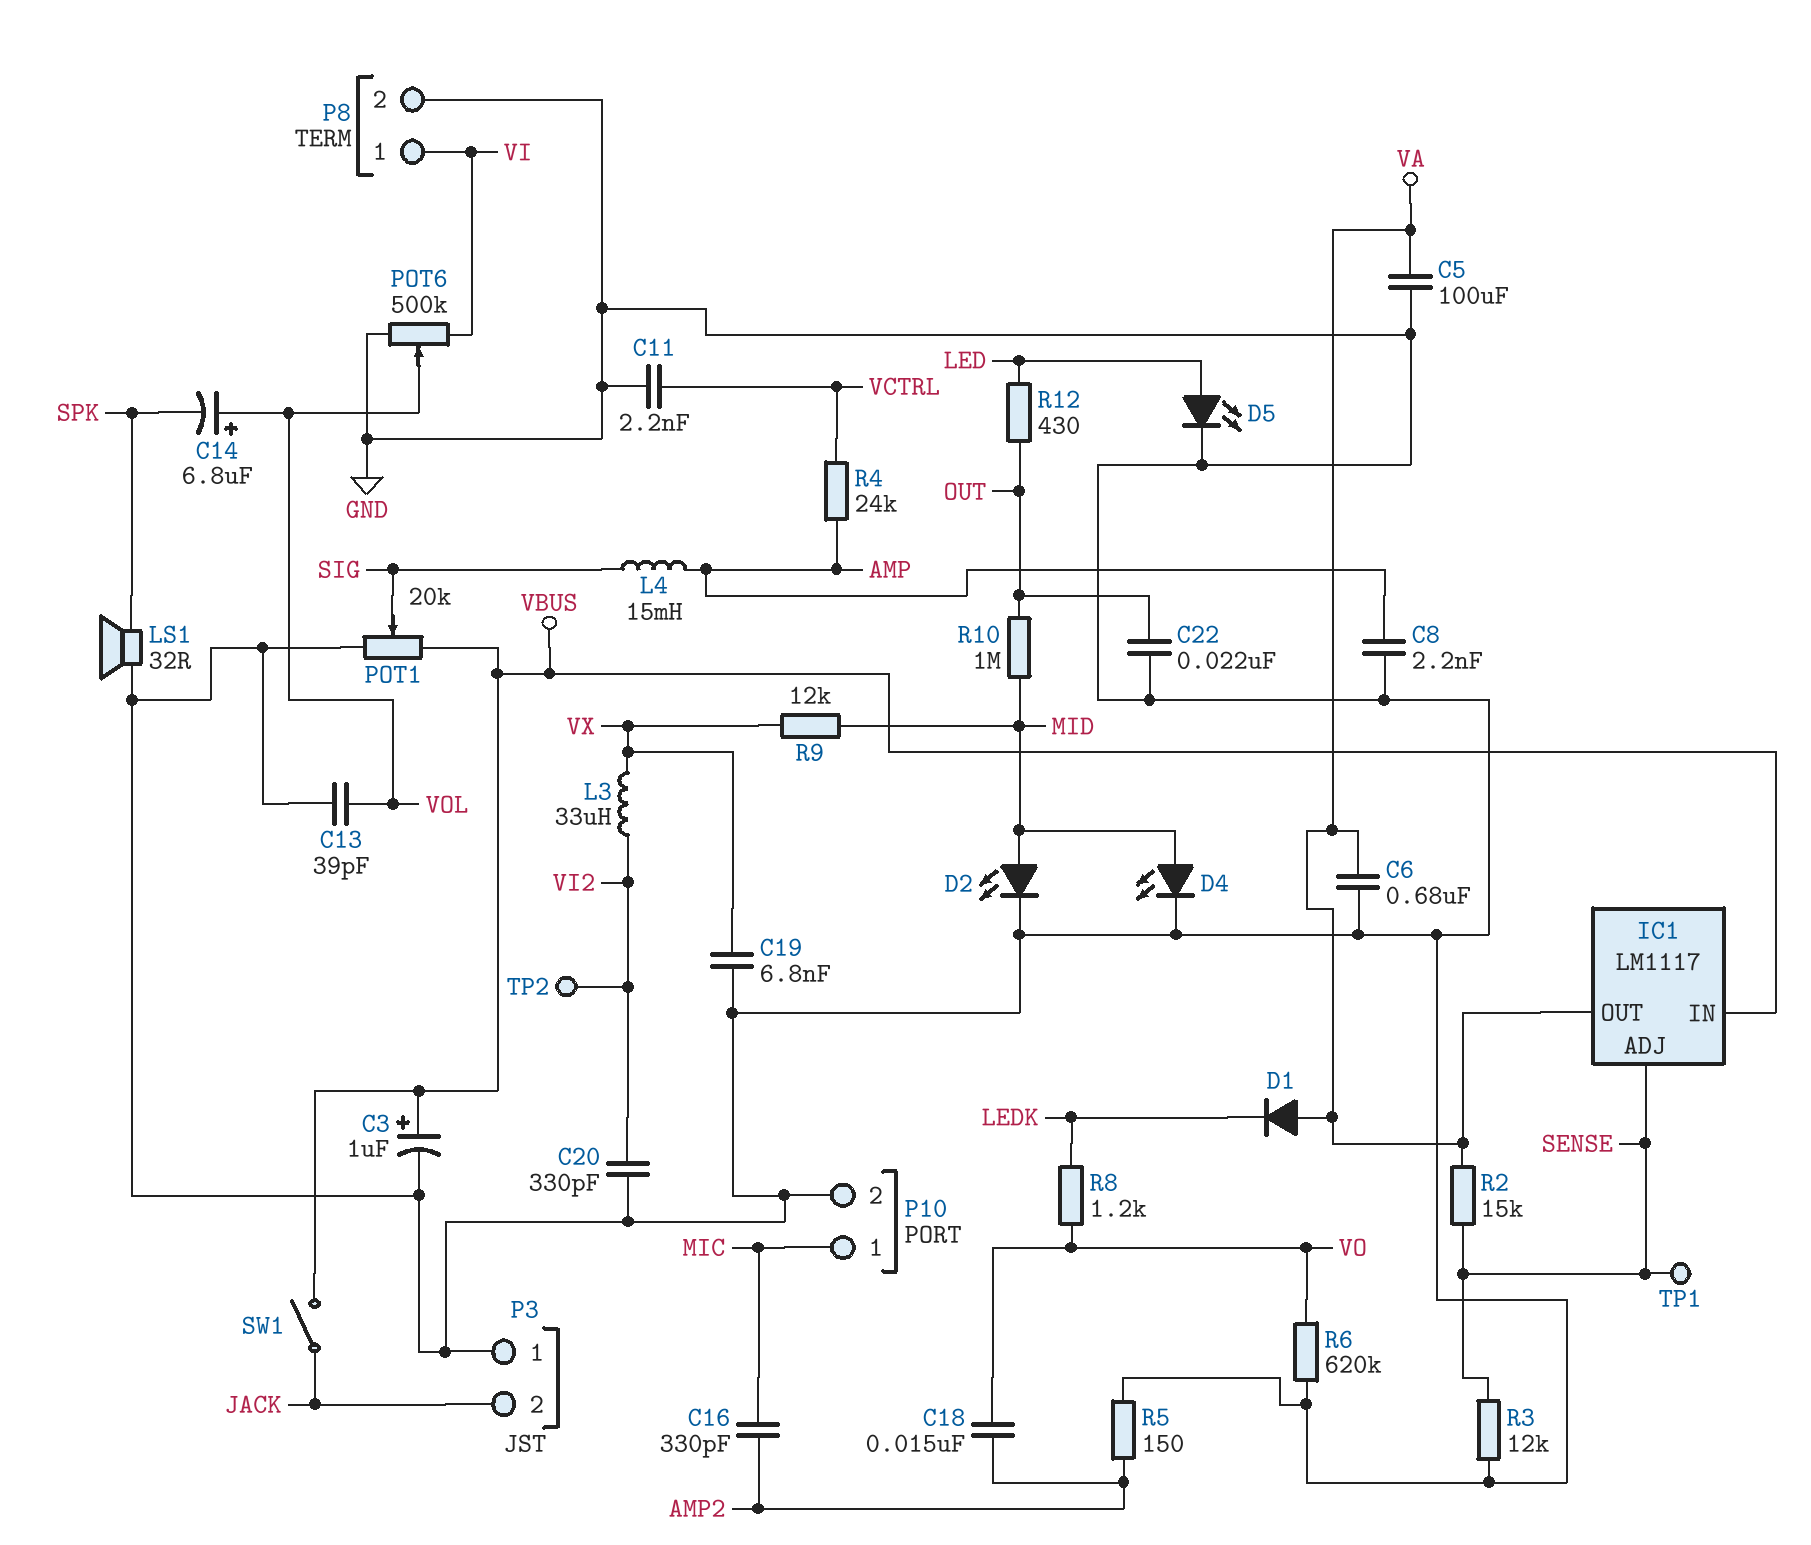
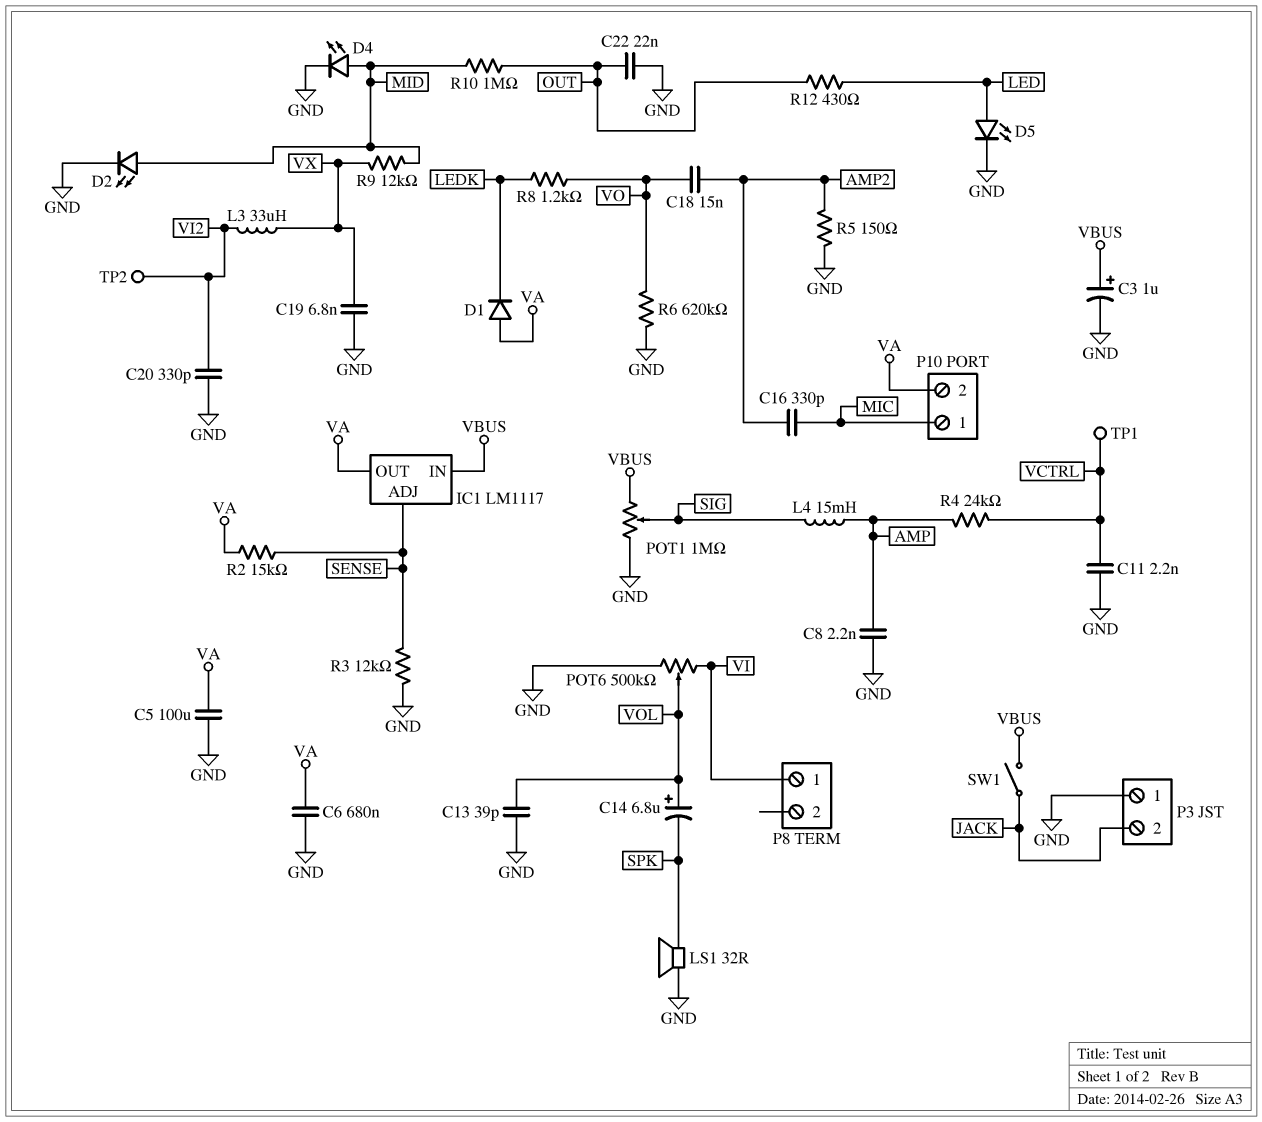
P8 pin 2: GND -> none
P10 pin 2: GND -> VA
POT1: 20k (GND, VBUS, wiper SIG) -> 1M (GND, VBUS, wiper SIG)
TP1: test point (SENSE) -> test point (VCTRL)

